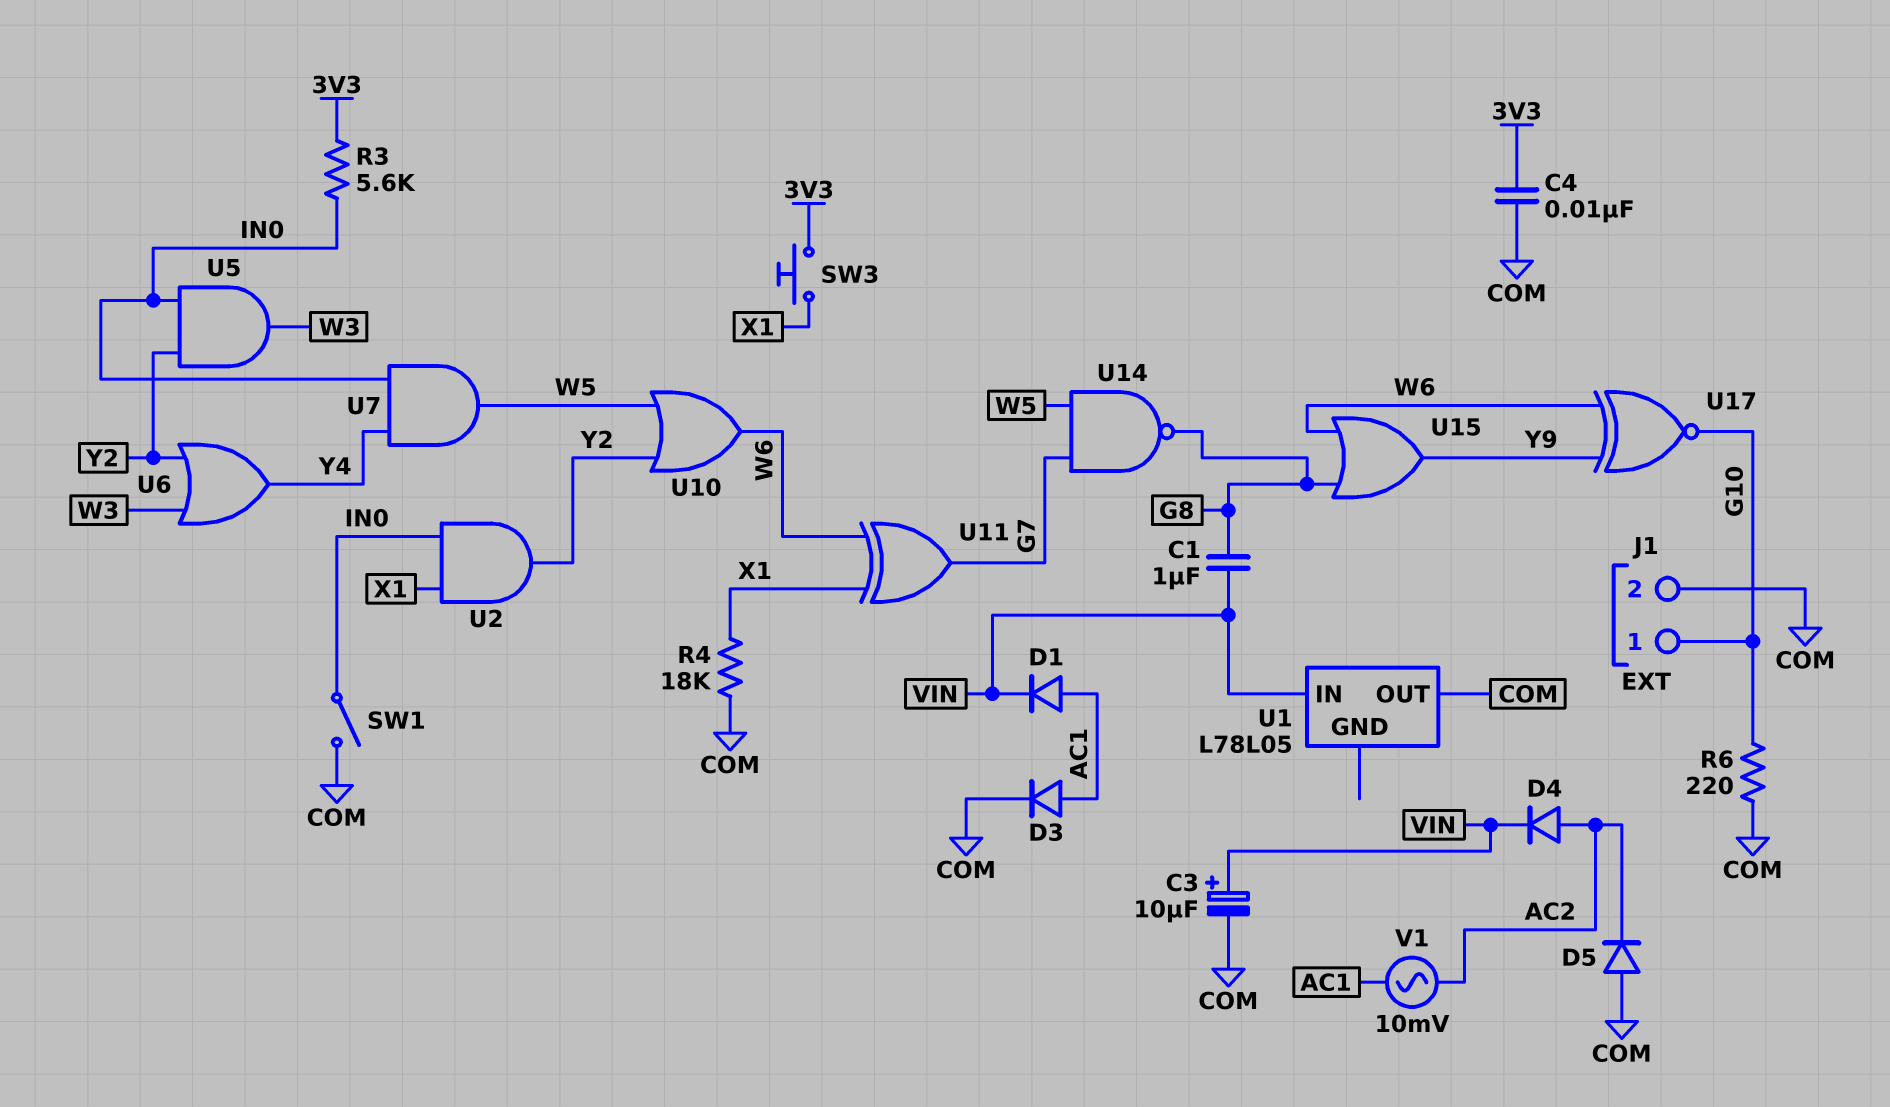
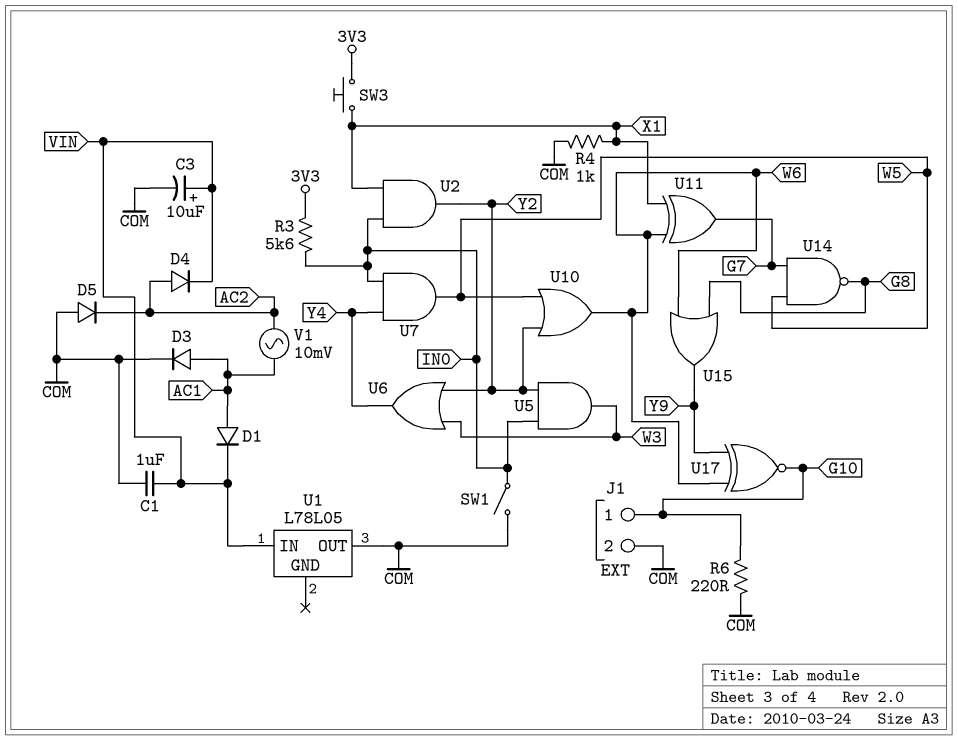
C1: 1uF (G8, VIN) -> 1uF (COM, VIN)
C4: 10nF (3V3, COM) -> none
R4: 18k (COM, X1) -> 1k (COM, X1)

